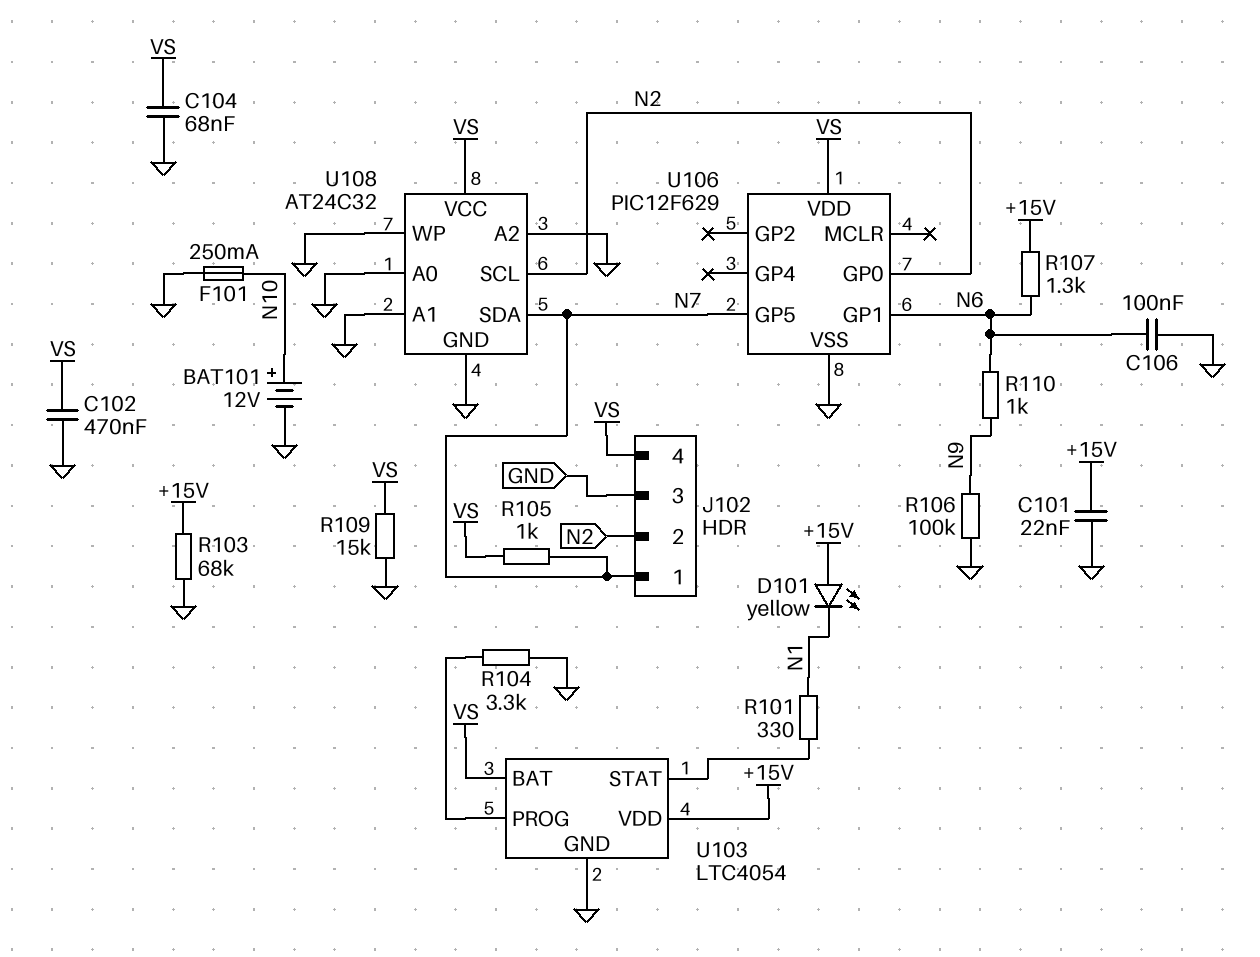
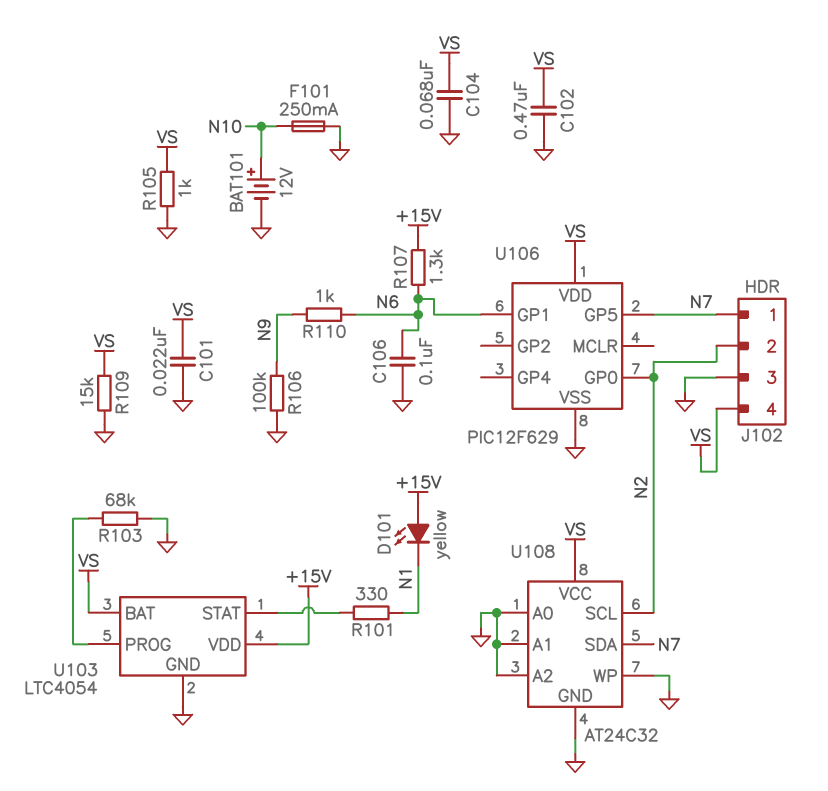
C101: 22nF (+15V, GND) -> 22nF (GND, VS)
R103: 68k (+15V, GND) -> 68k (GND, U103/PROG)
R104: 3.3k (GND, U103/PROG) -> none
R105: 1k (N7, VS) -> 1k (GND, VS)

